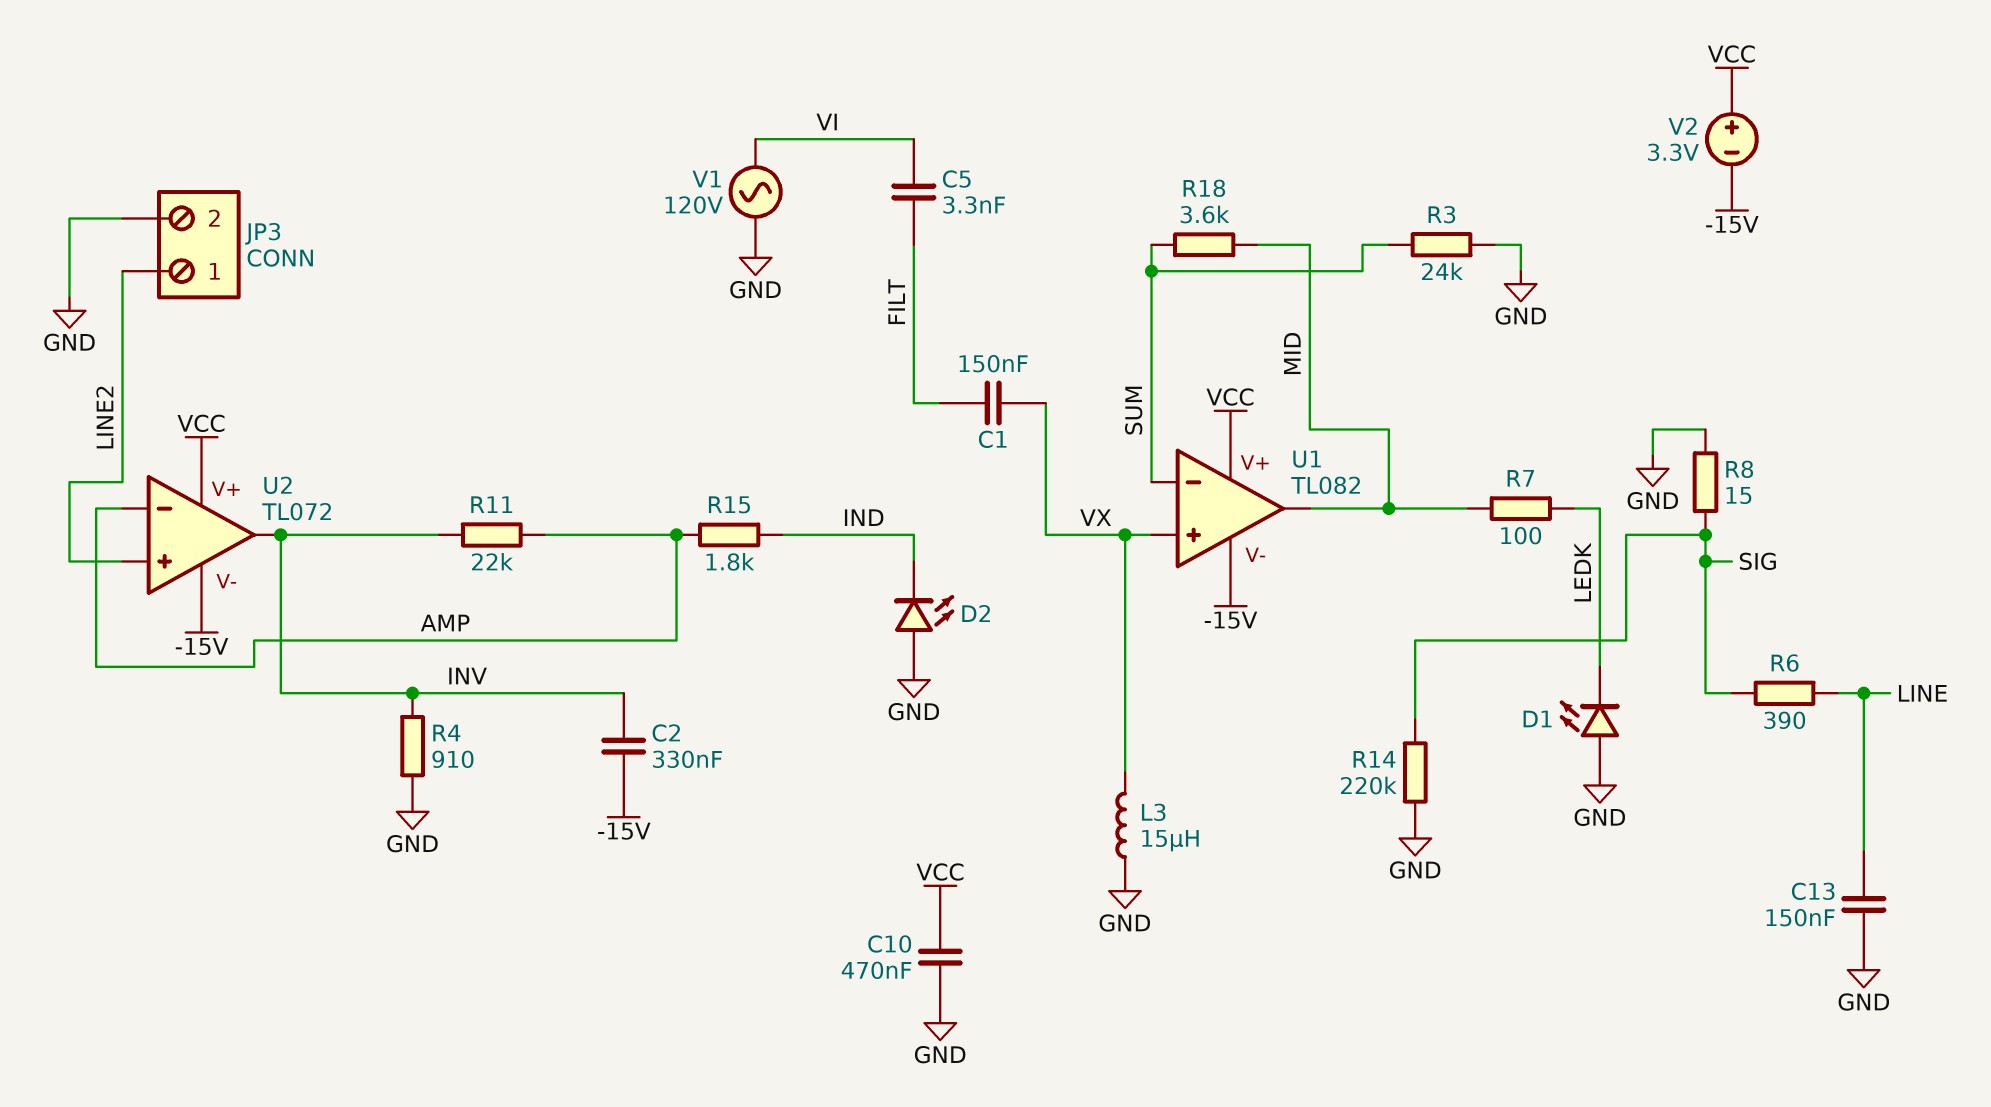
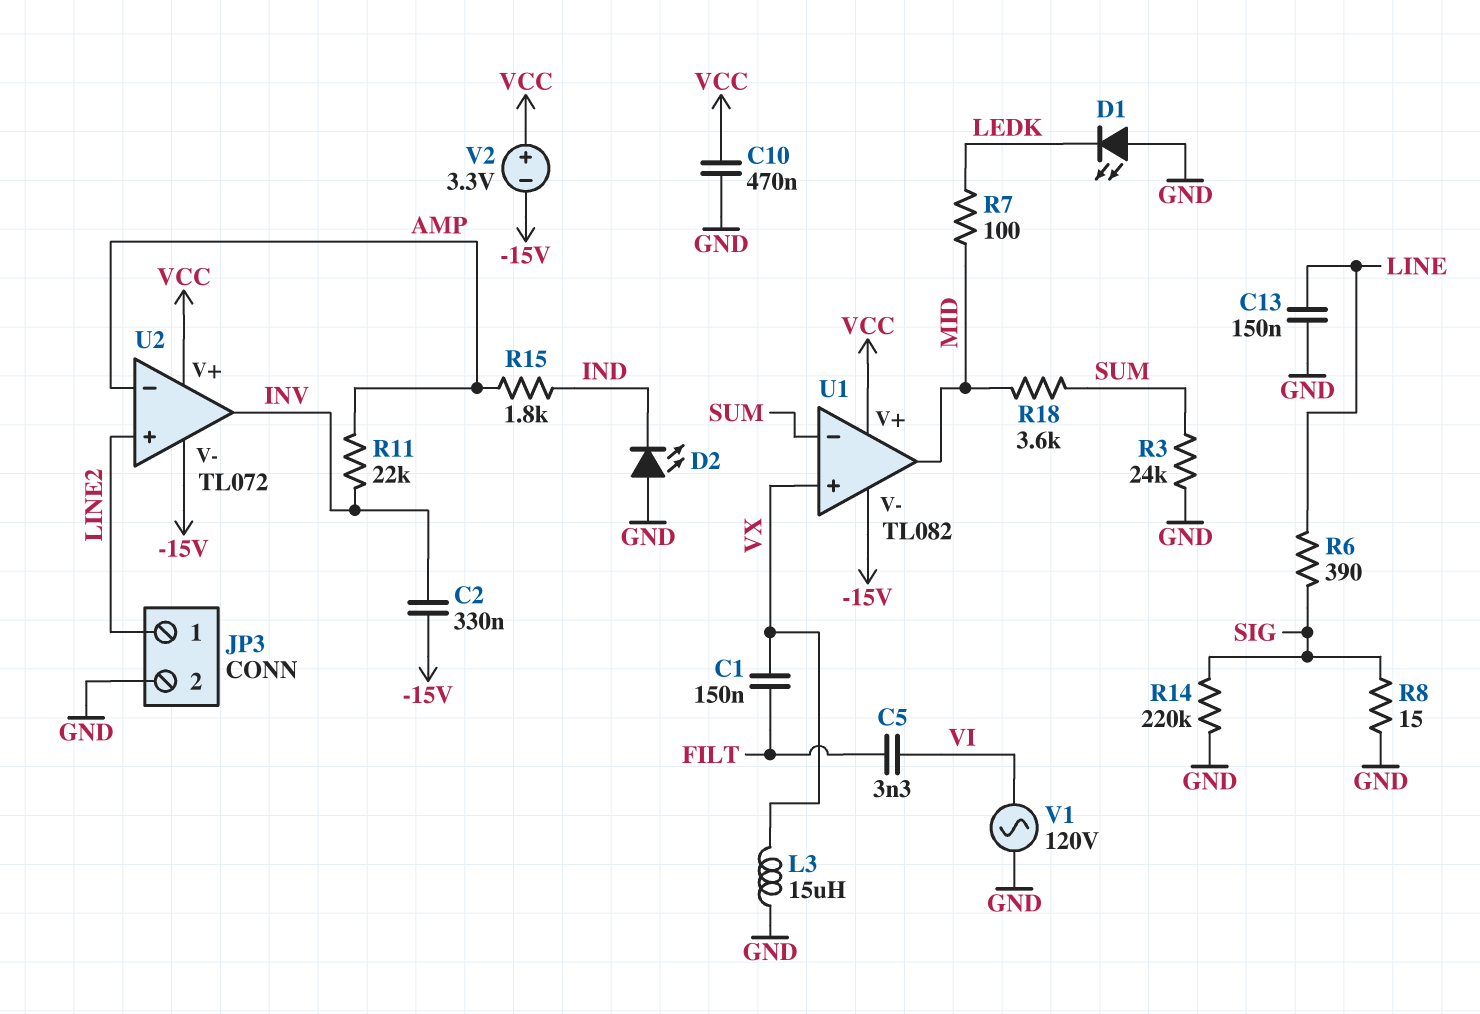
R4: 910 (GND, INV) -> none

